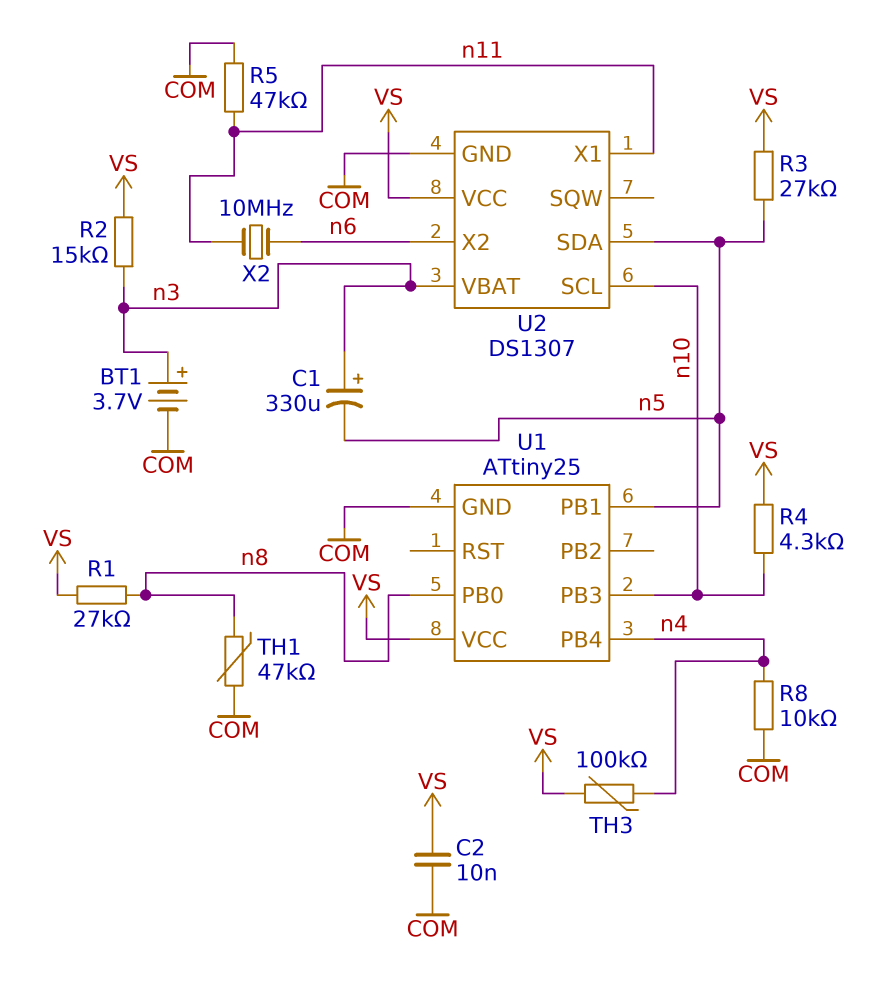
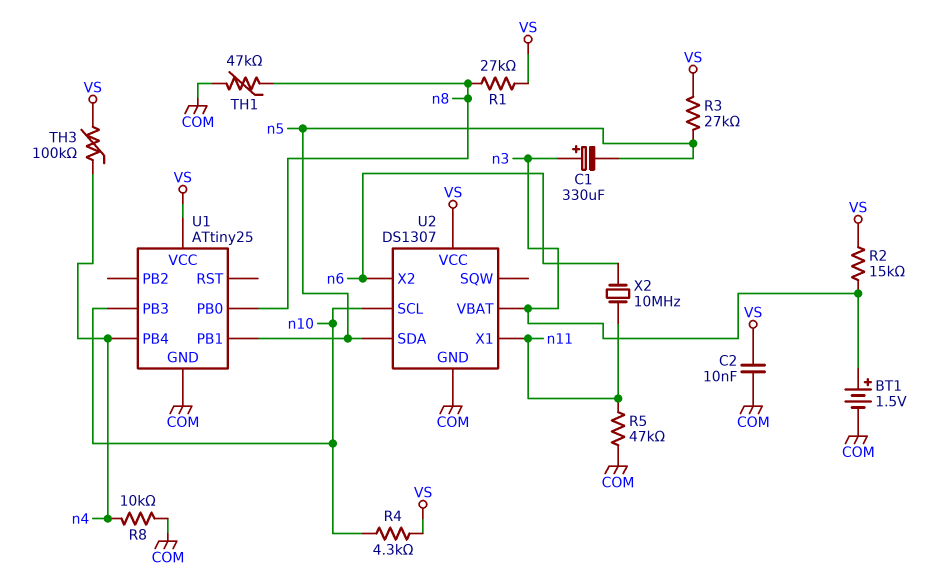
BT1: 3.7V (plus n3, minus COM) -> 1.5V (plus n3, minus COM)

